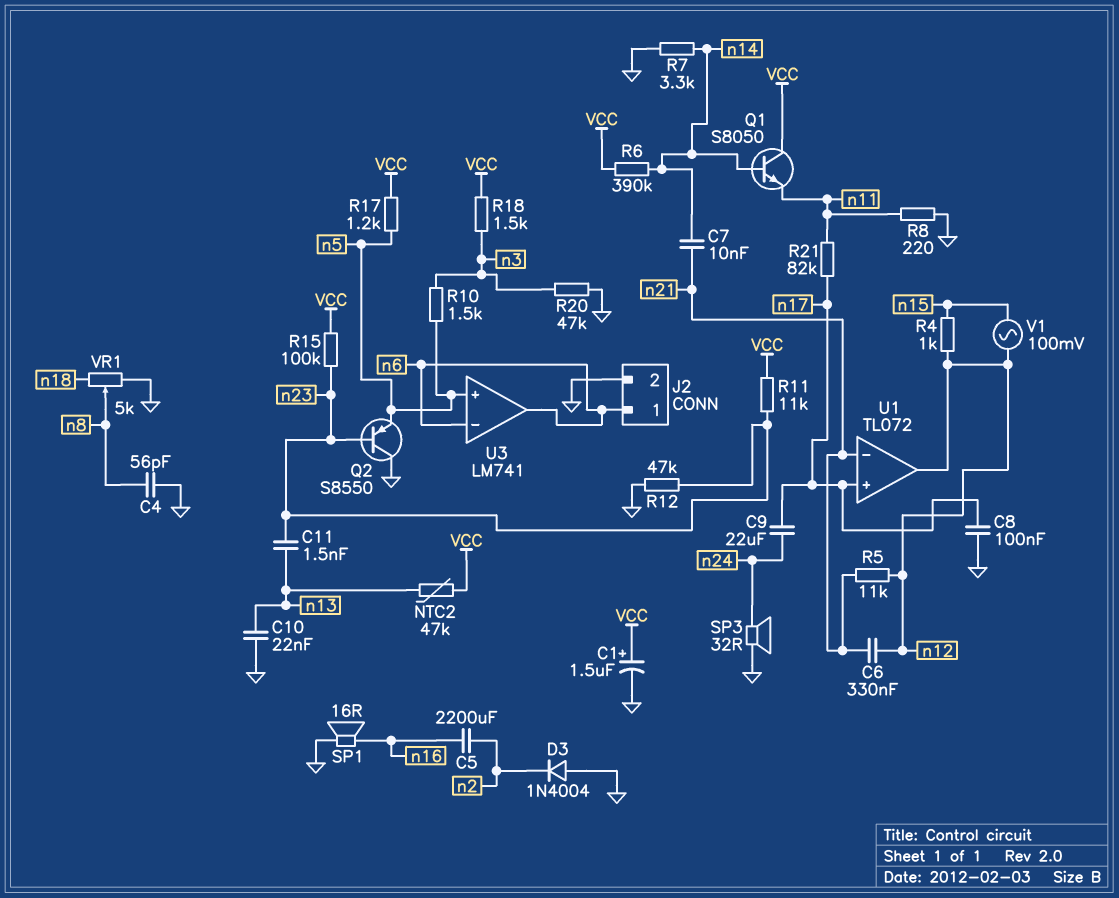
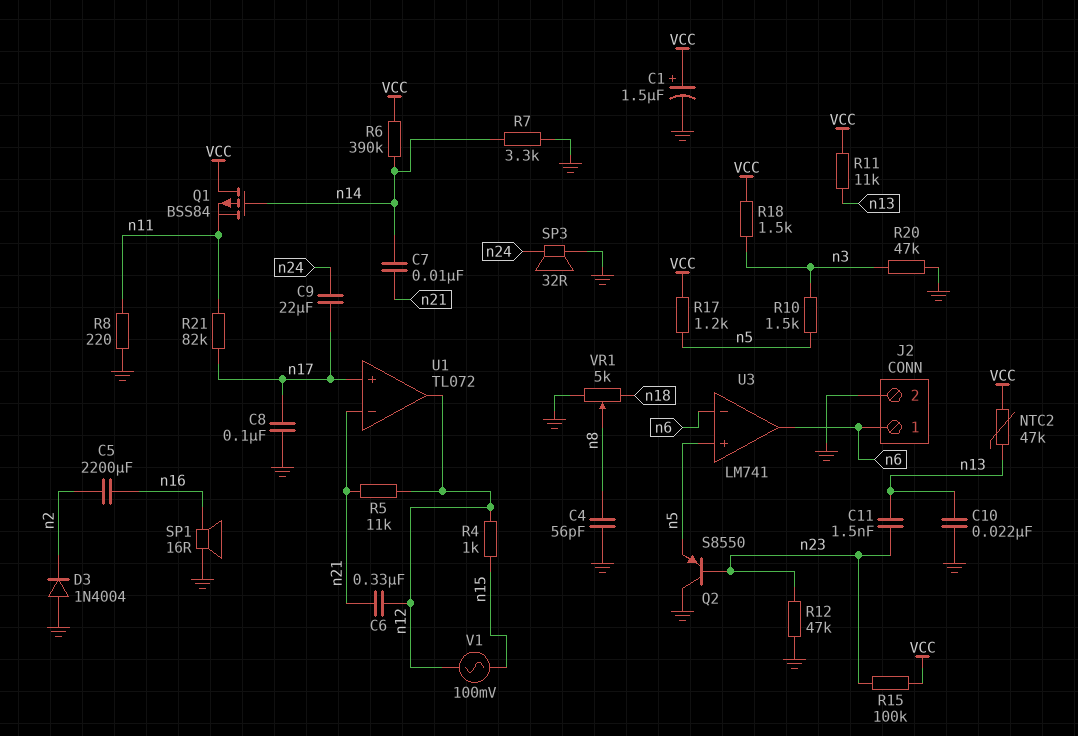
Q1: NPN S8050 (B n14, C VCC, E n11) -> PMOS BSS84 (G n14, D VCC, S n11)
R11: 11k (VCC, n23) -> 11k (VCC, n13)

